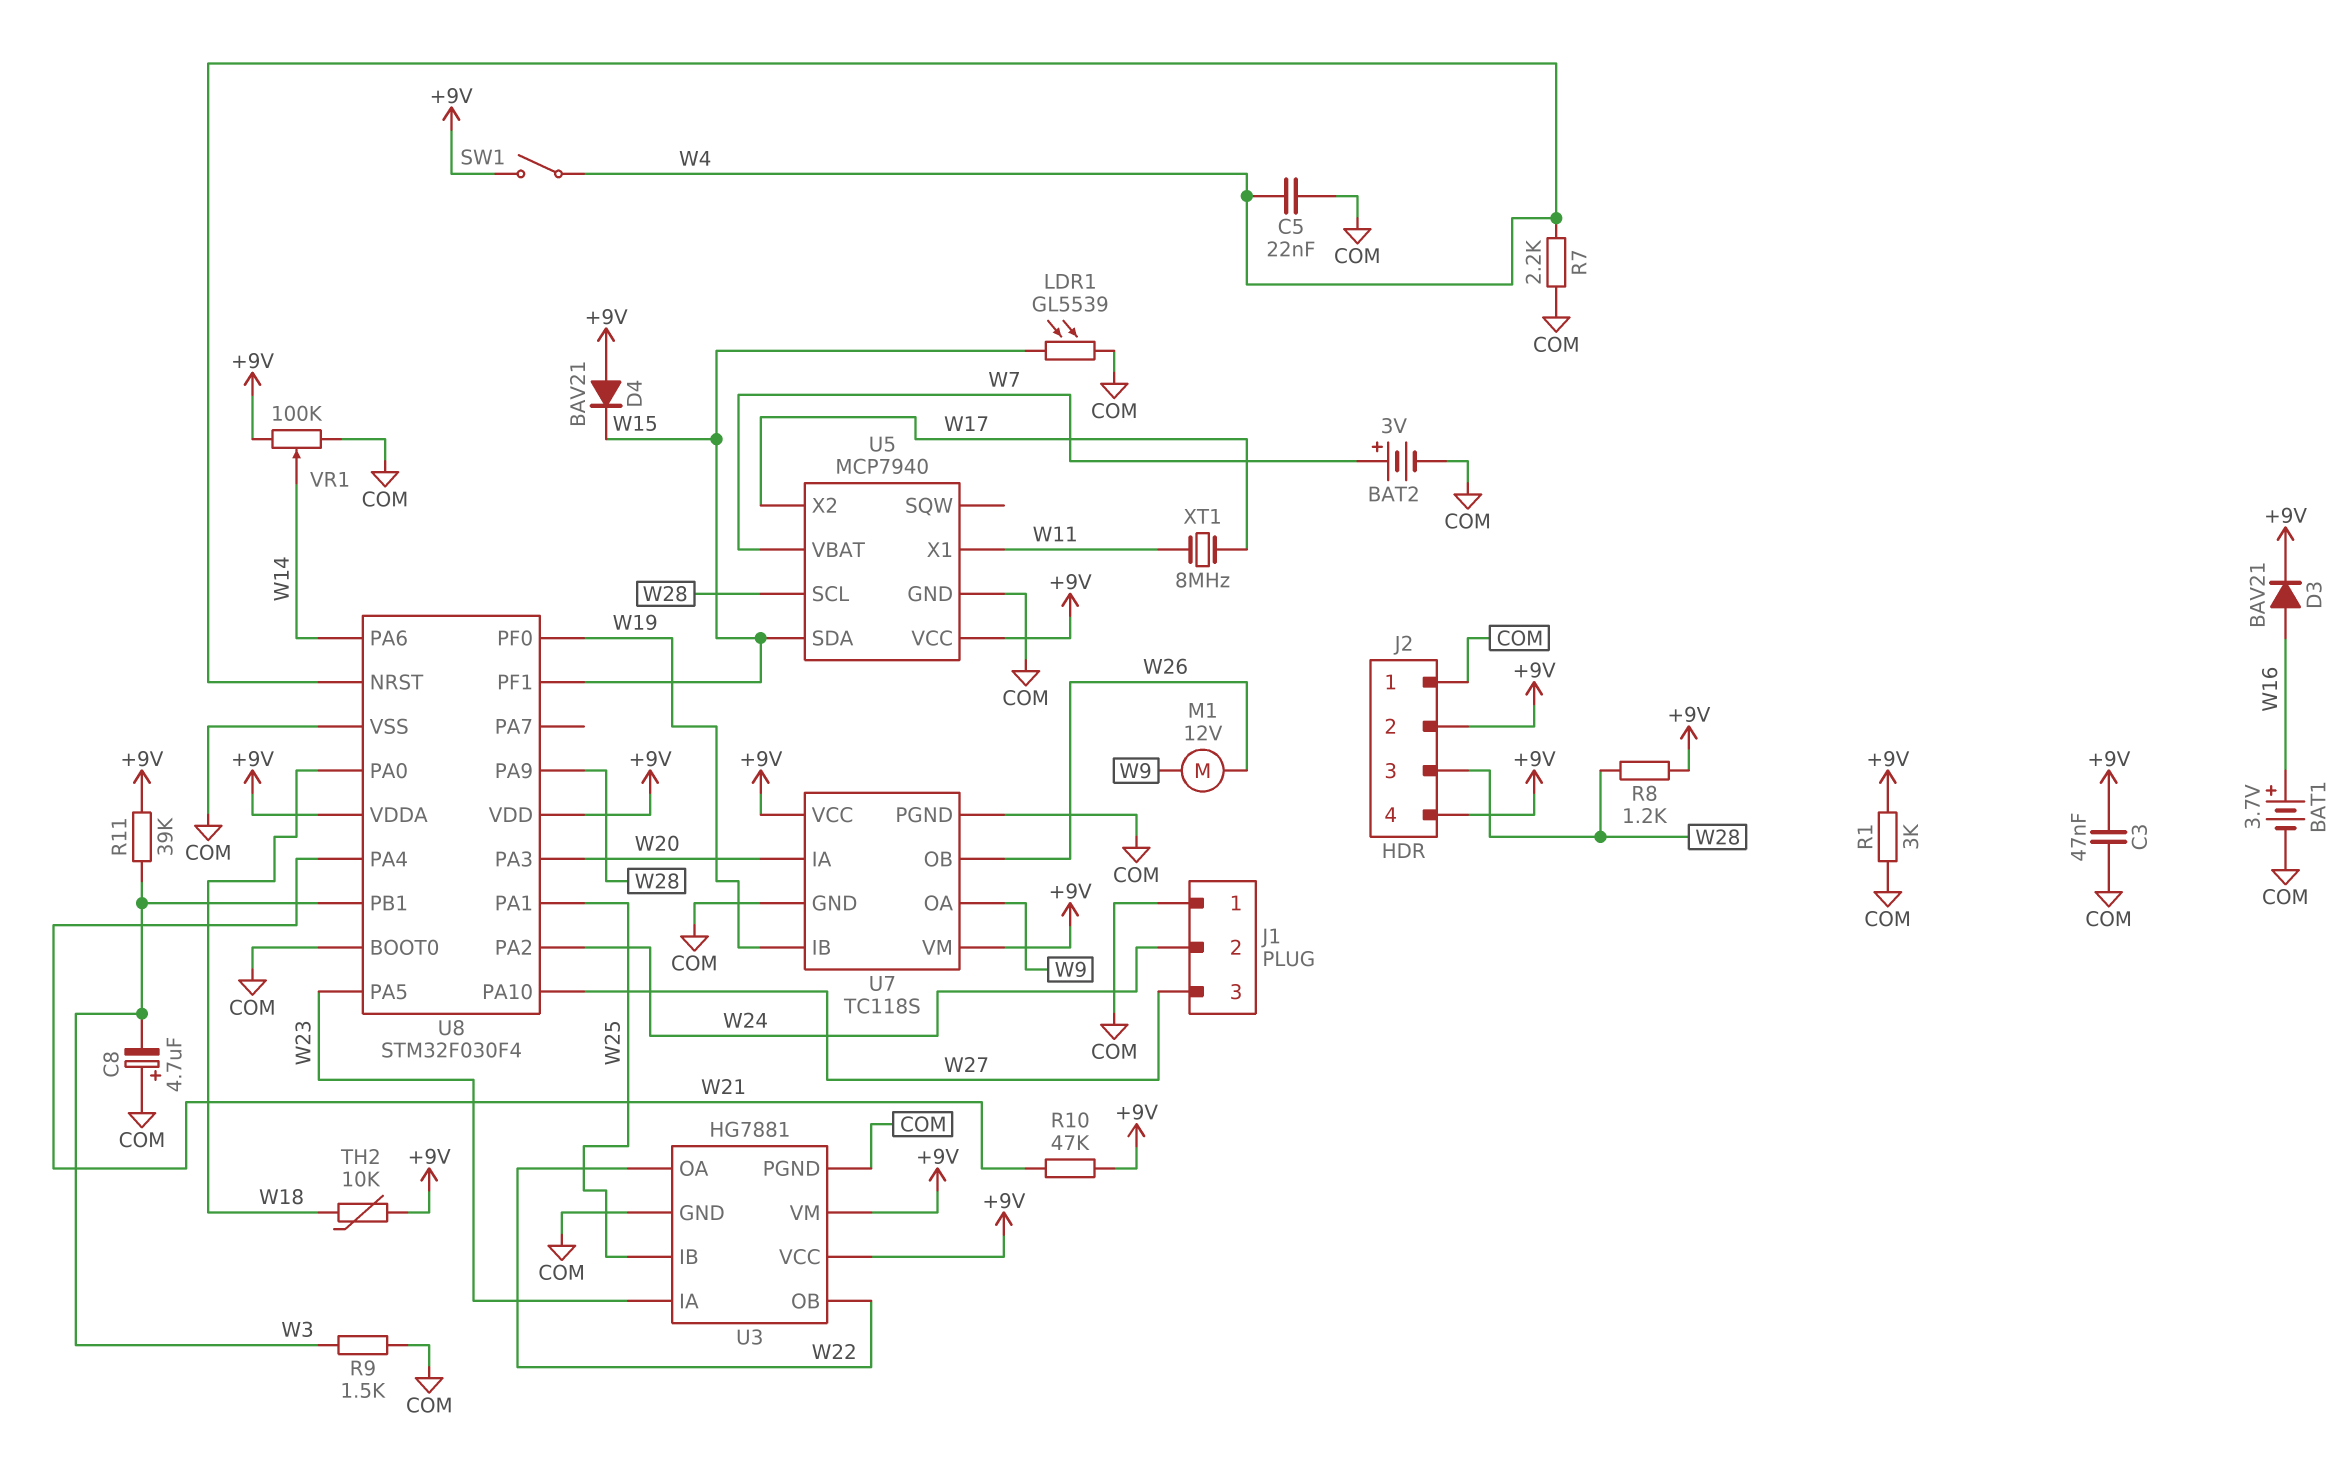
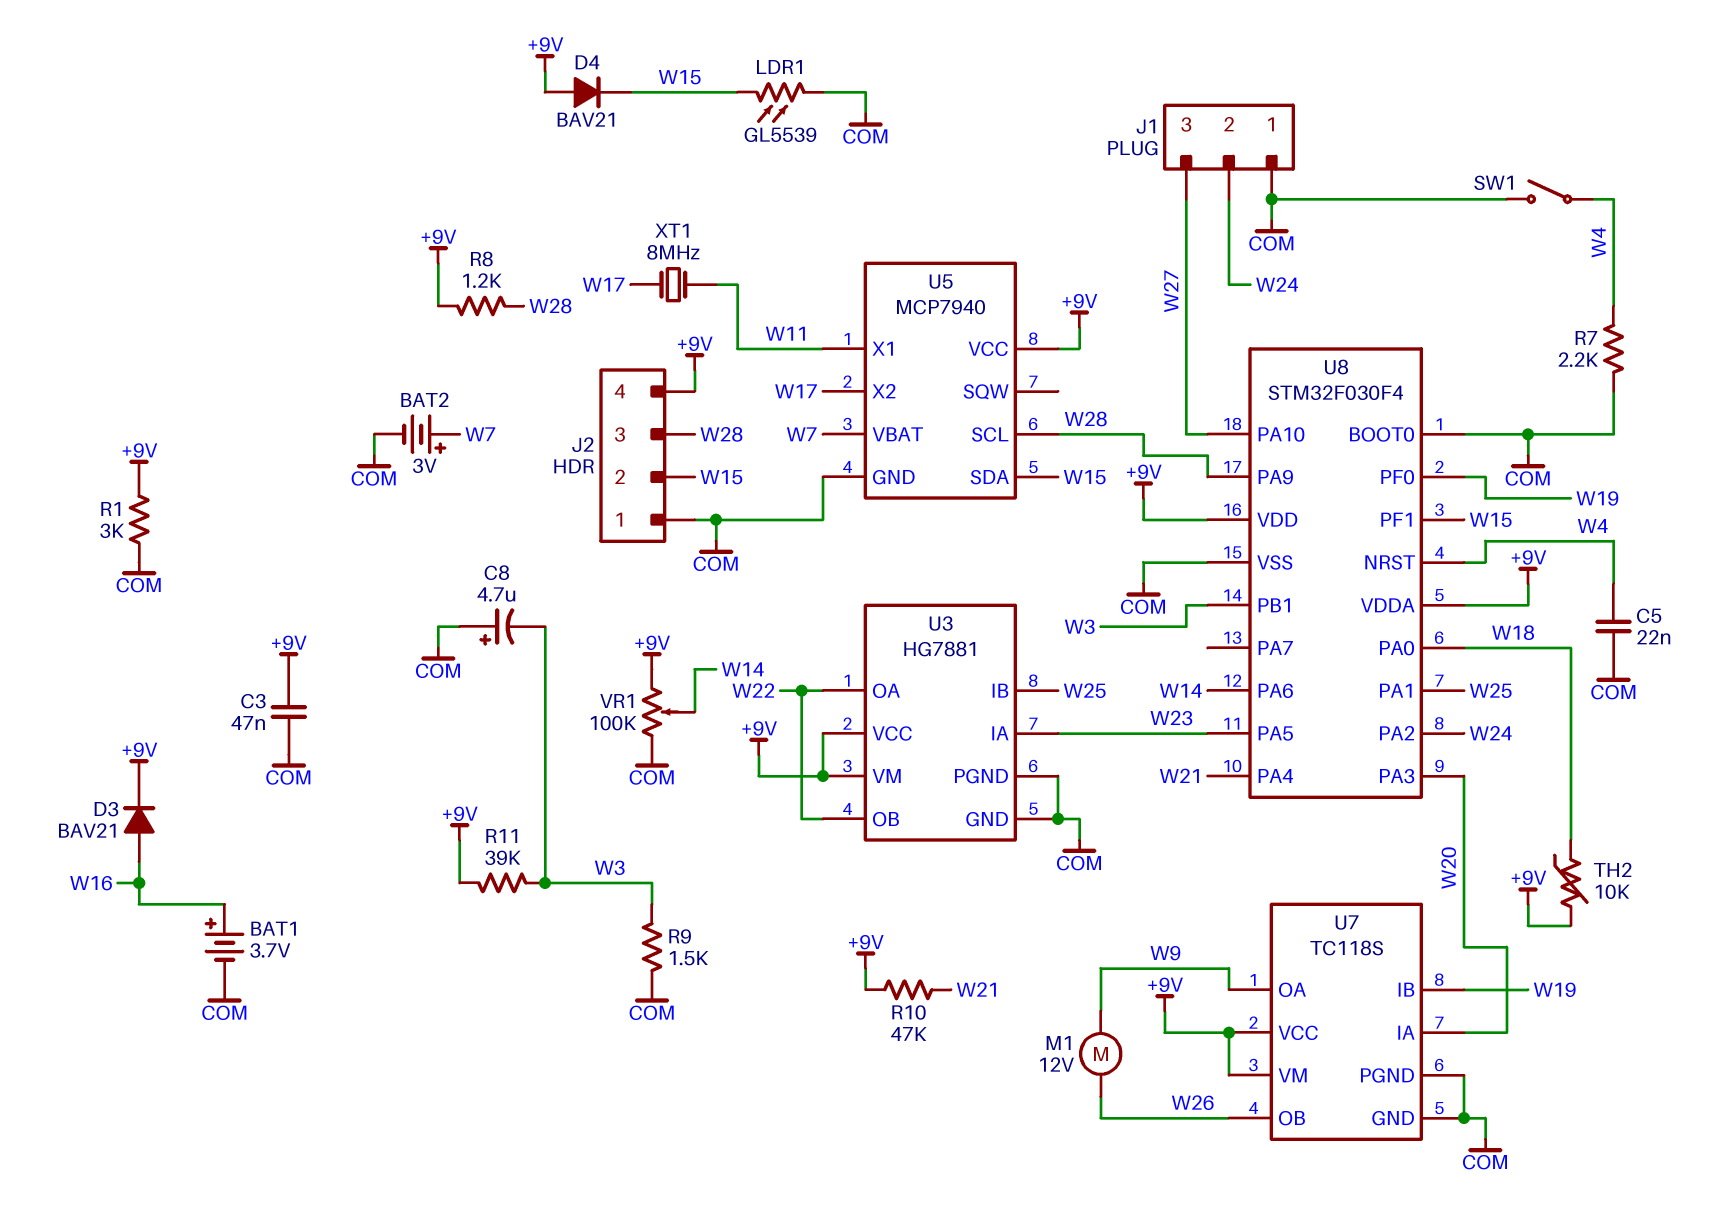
J2 pin 2: +9V -> W15
SW1: switch (+9V, W4) -> switch (COM, W4)

